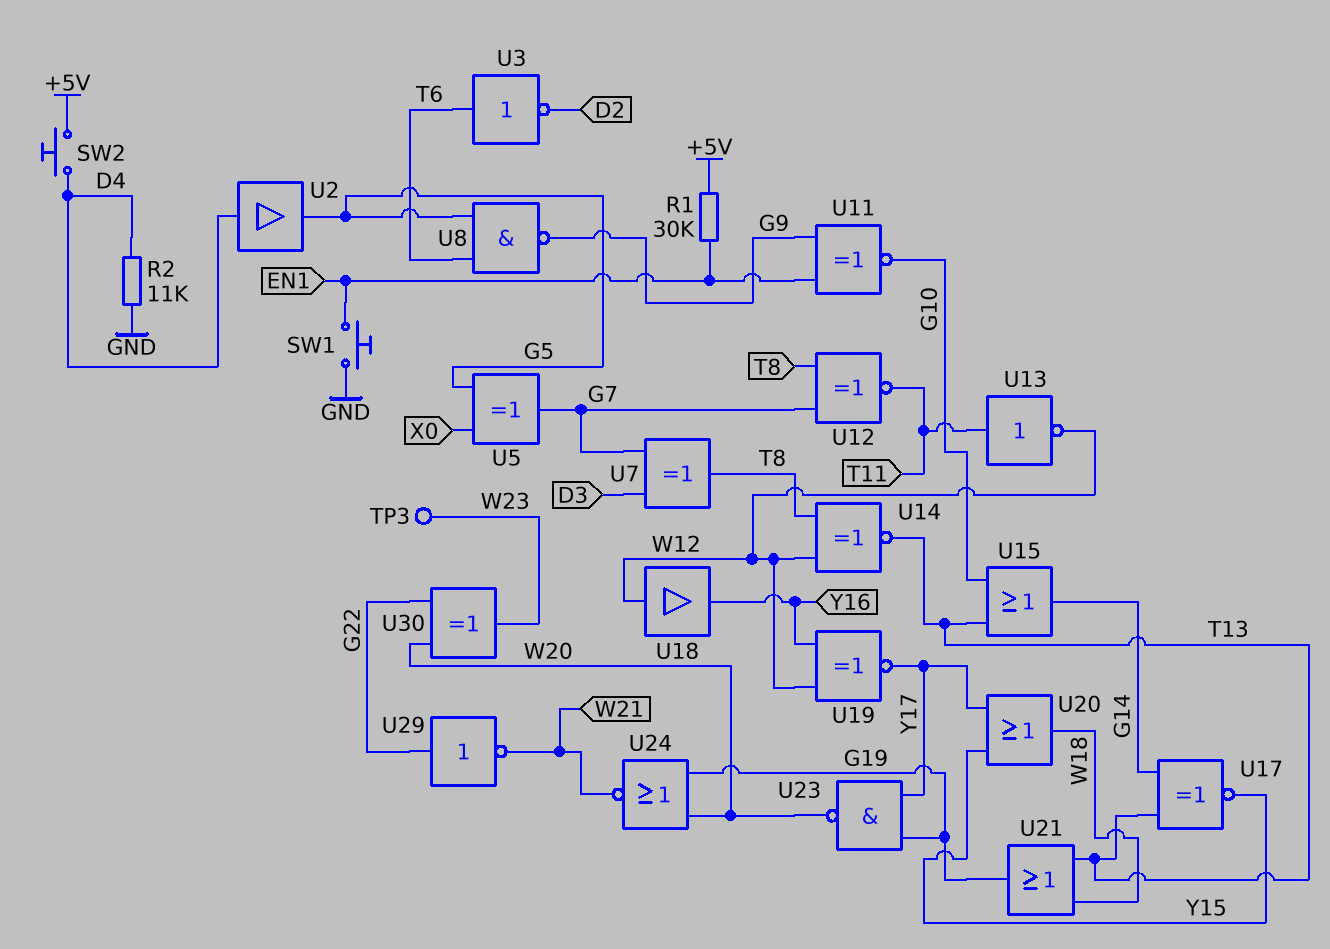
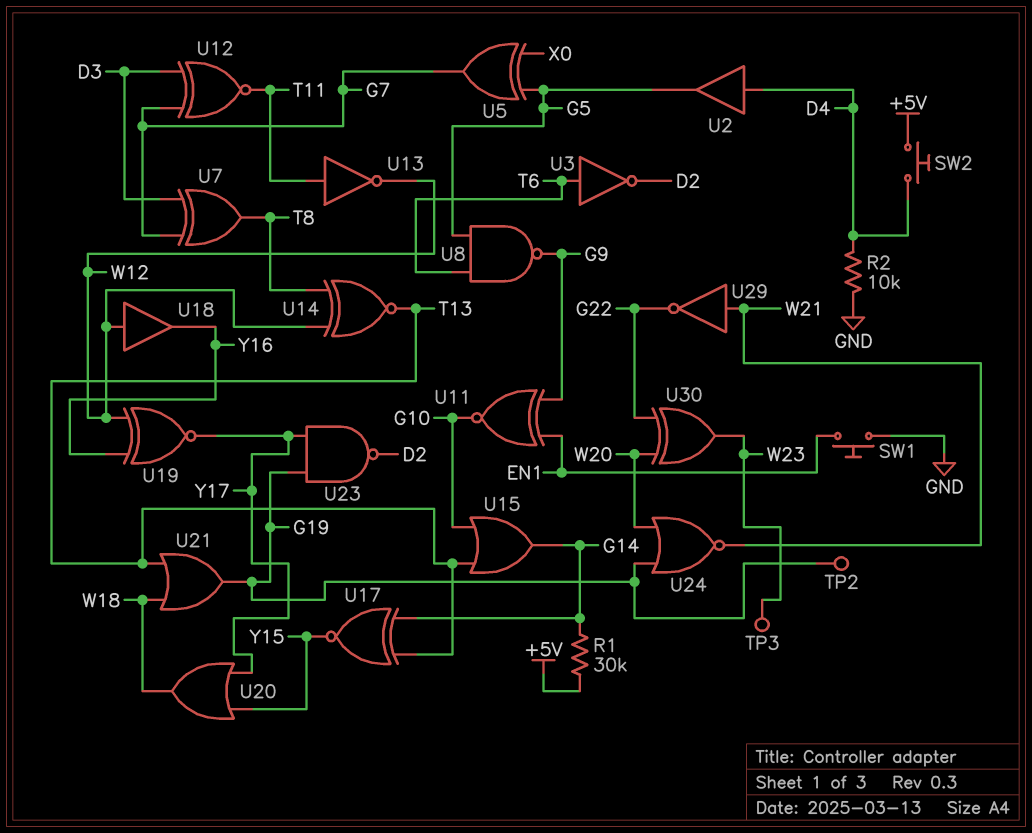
R1: 30k (+5V, EN1) -> 30k (+5V, G14)
R2: 11k (D4, GND) -> 10k (D4, GND)
TP2: none -> test point (G19)
U12: XNOR (in G7, in T8, out T11) -> XNOR (in D3, in G7, out T11)
U23: NAND (in G19, in Y17, out W20) -> NAND (in G19, in Y17, out D2)
U29: NOT (in G22, out W21) -> NOT (in W21, out G22)

